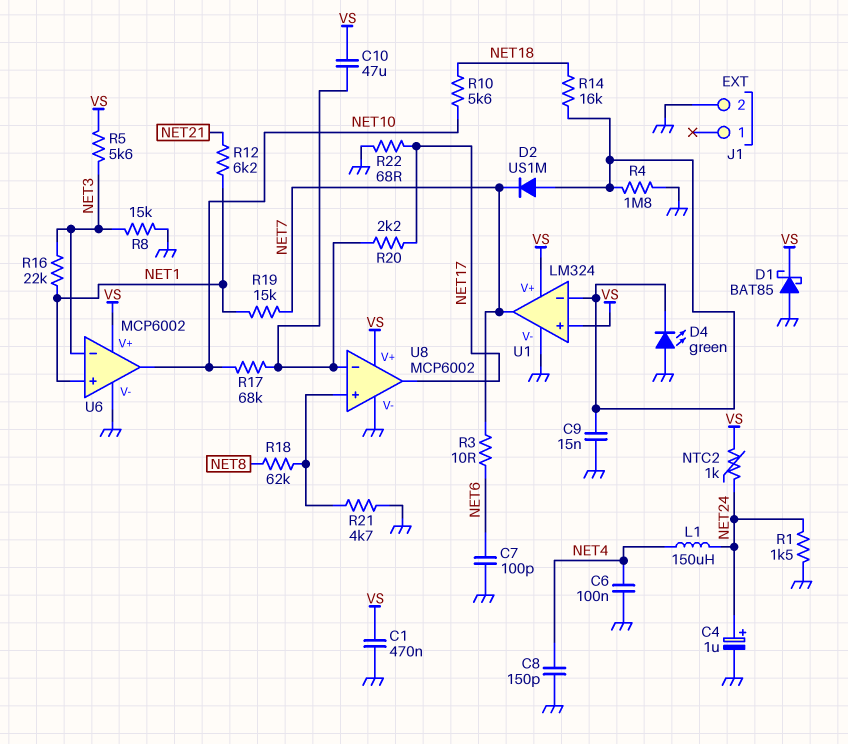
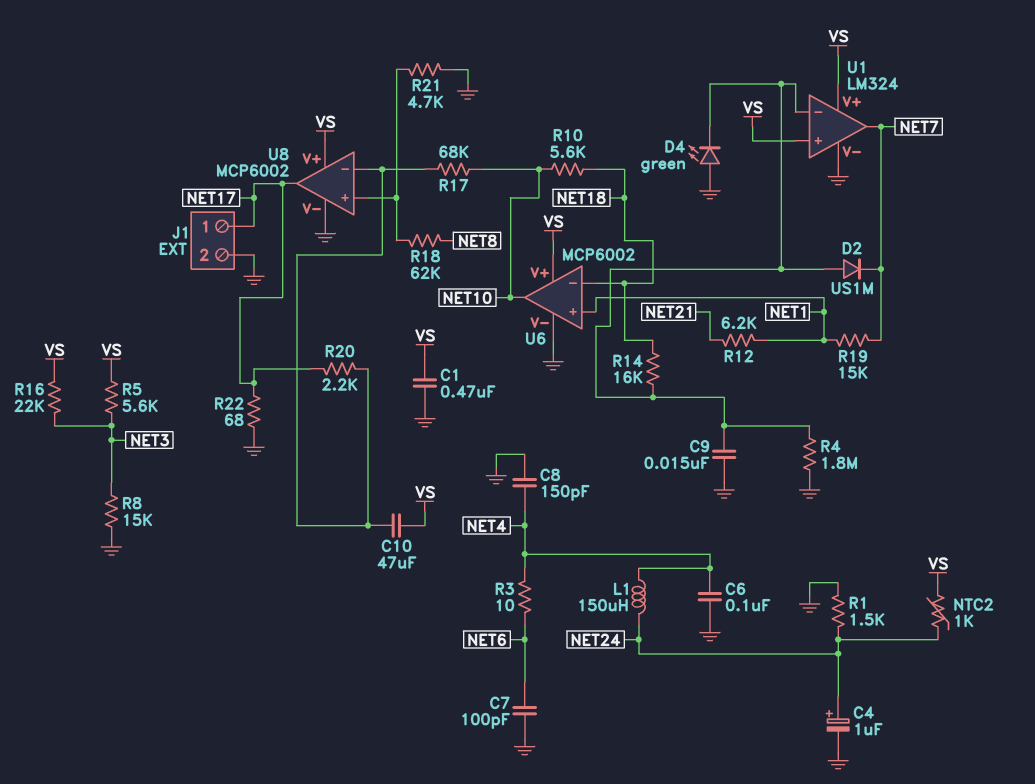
D1: schottky BAT85 (A GND, K VS) -> none
J1 pin 1: none -> NET17
R3: 10 (NET6, NET7) -> 10 (NET4, NET6)
R16: 22k (NET1, NET3) -> 22k (NET3, VS)
U6 pin in-: NET3 -> NET18

